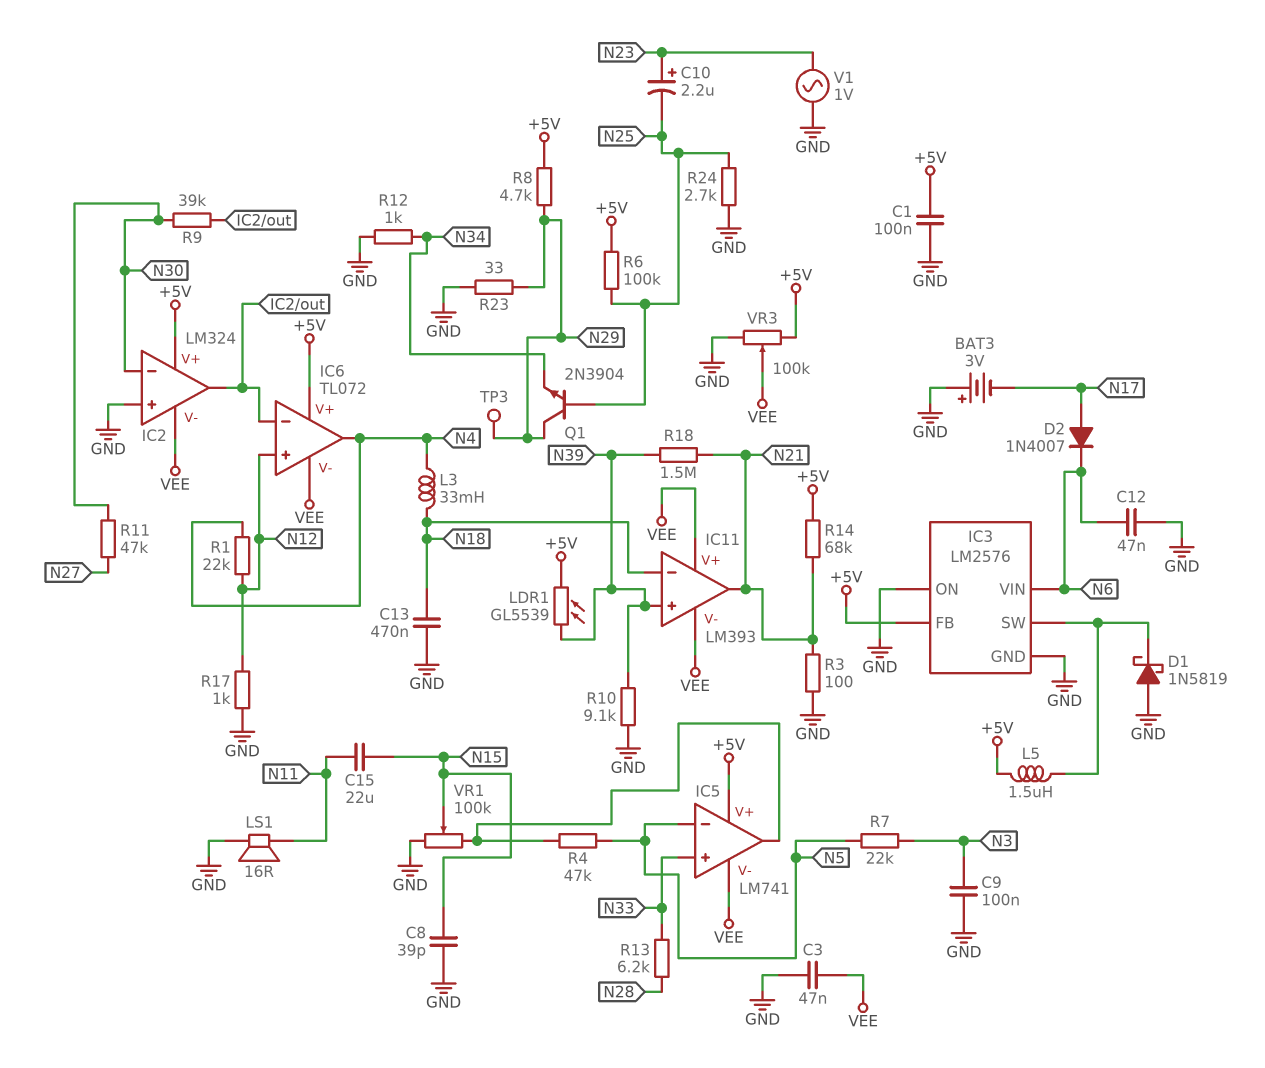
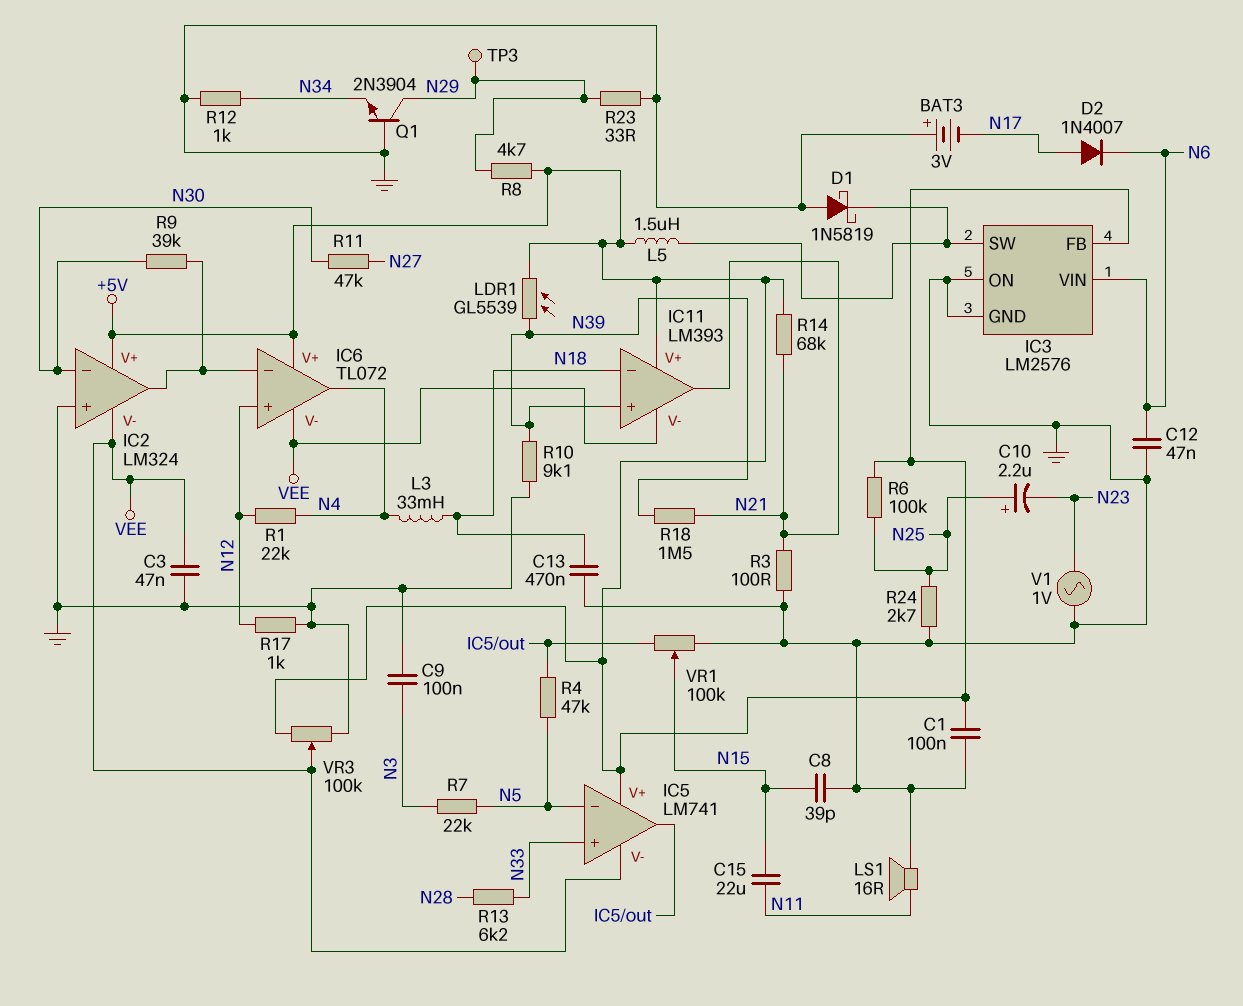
C10: 2.2uF (plus N23, minus N25) -> 2.2uF (plus N25, minus N23)
IC11 pin V+: VEE -> +5V
Q1: NPN 2N3904 (B N25, C N29, E N34) -> NPN 2N3904 (B GND, C N29, E N34)

